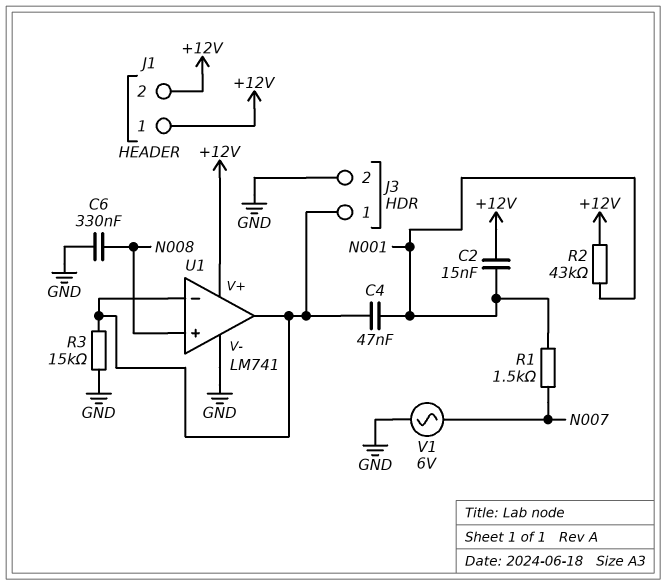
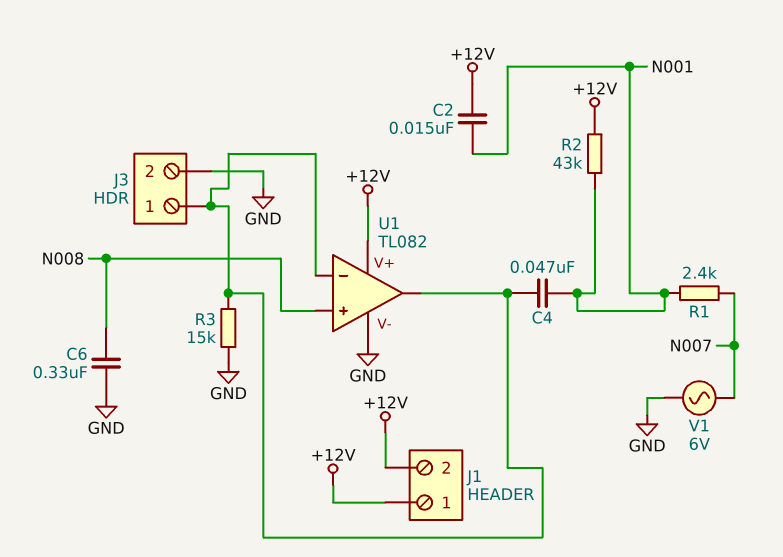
R1: 1.5k (N001, N007) -> 2.4k (N001, N007)
U1: LM741 -> TL082

